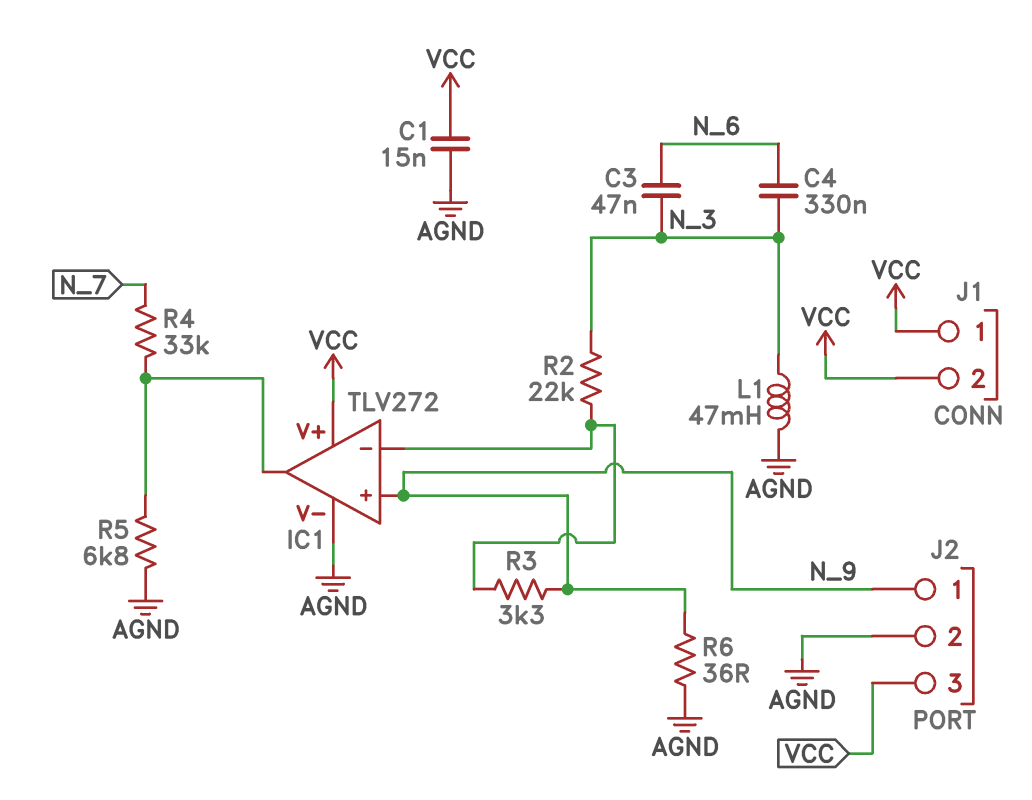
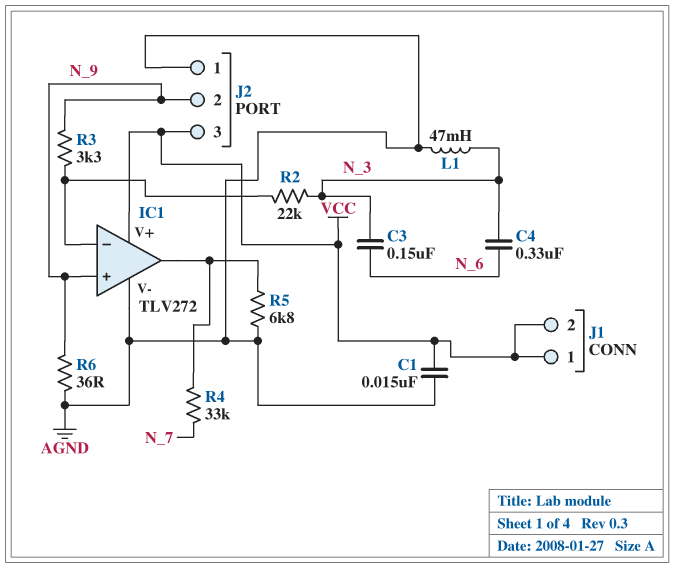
C3: 47nF (N_3, N_6) -> 150nF (N_3, N_6)
J2 pin 1: N_9 -> AGND
J2 pin 2: AGND -> N_9

